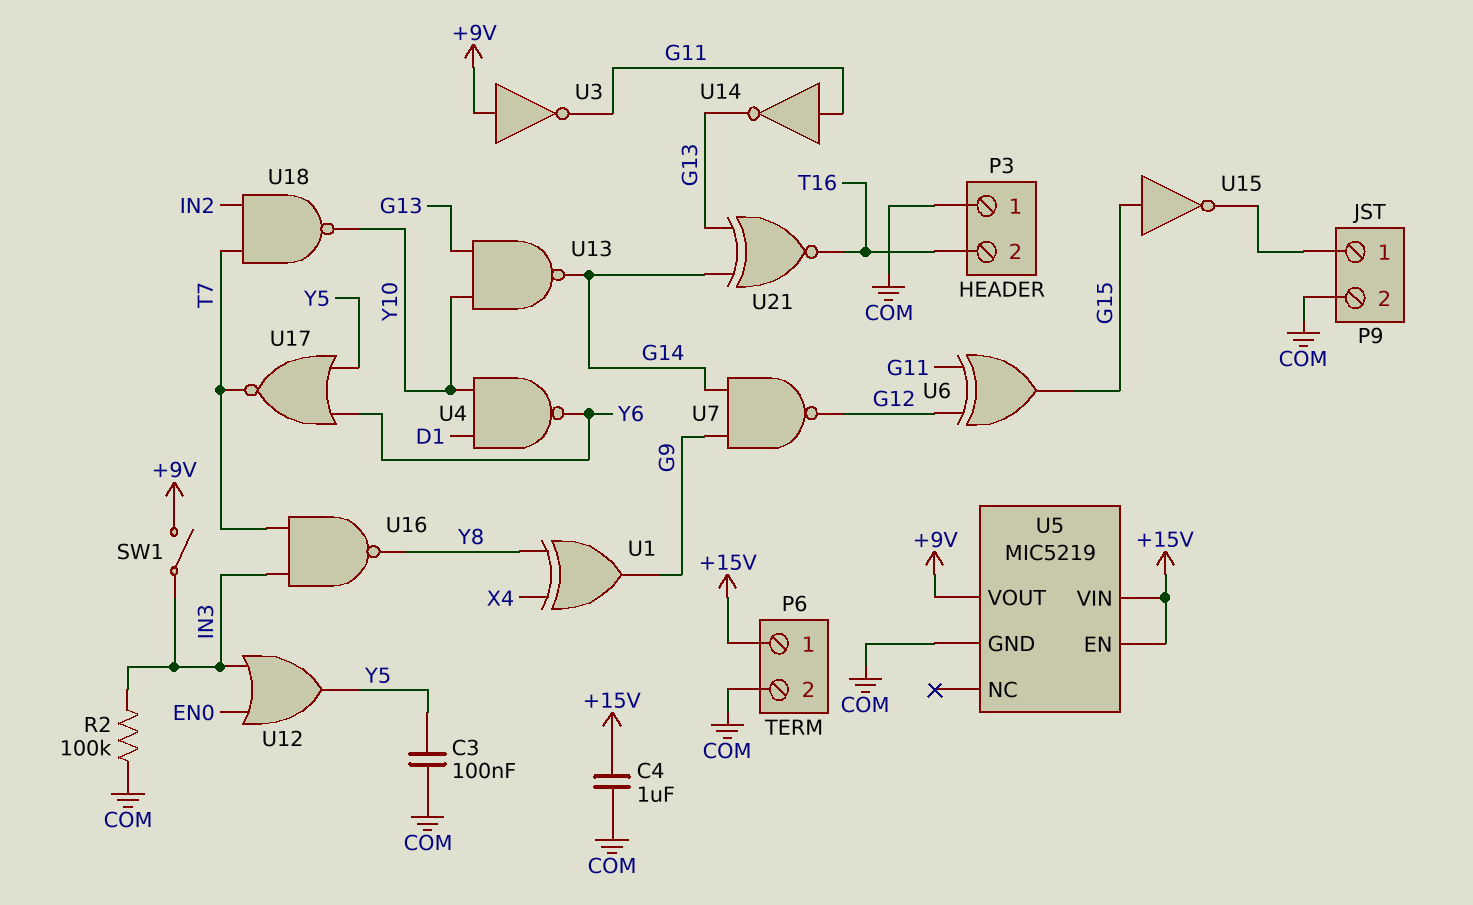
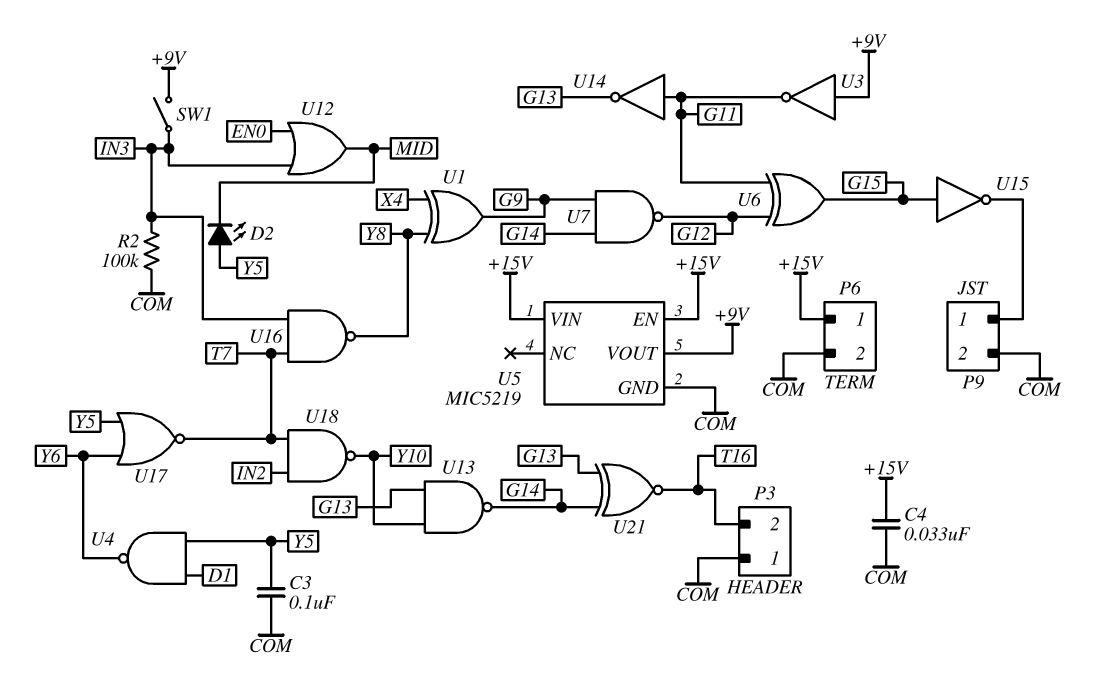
C4: 1uF (+15V, COM) -> 33nF (+15V, COM)
D2: none -> LED (A Y5, K MID)
U4: NAND (in D1, in Y10, out Y6) -> NAND (in D1, in Y5, out Y6)
U12: OR (in EN0, in IN3, out Y5) -> OR (in EN0, in IN3, out MID)

